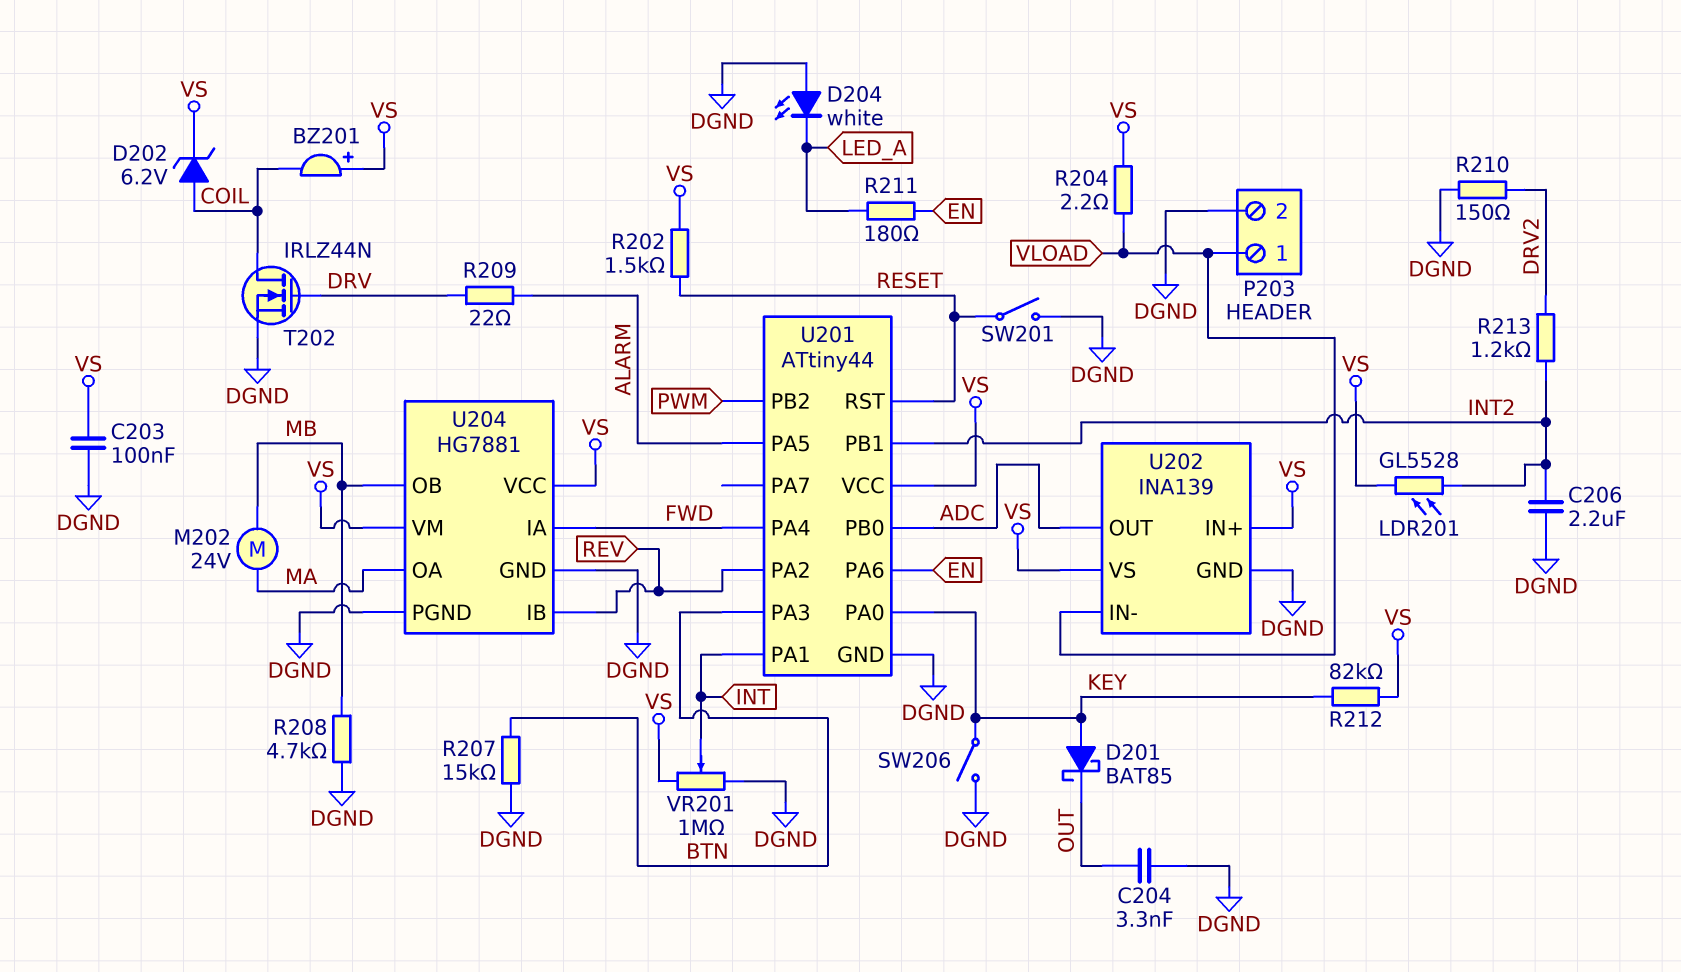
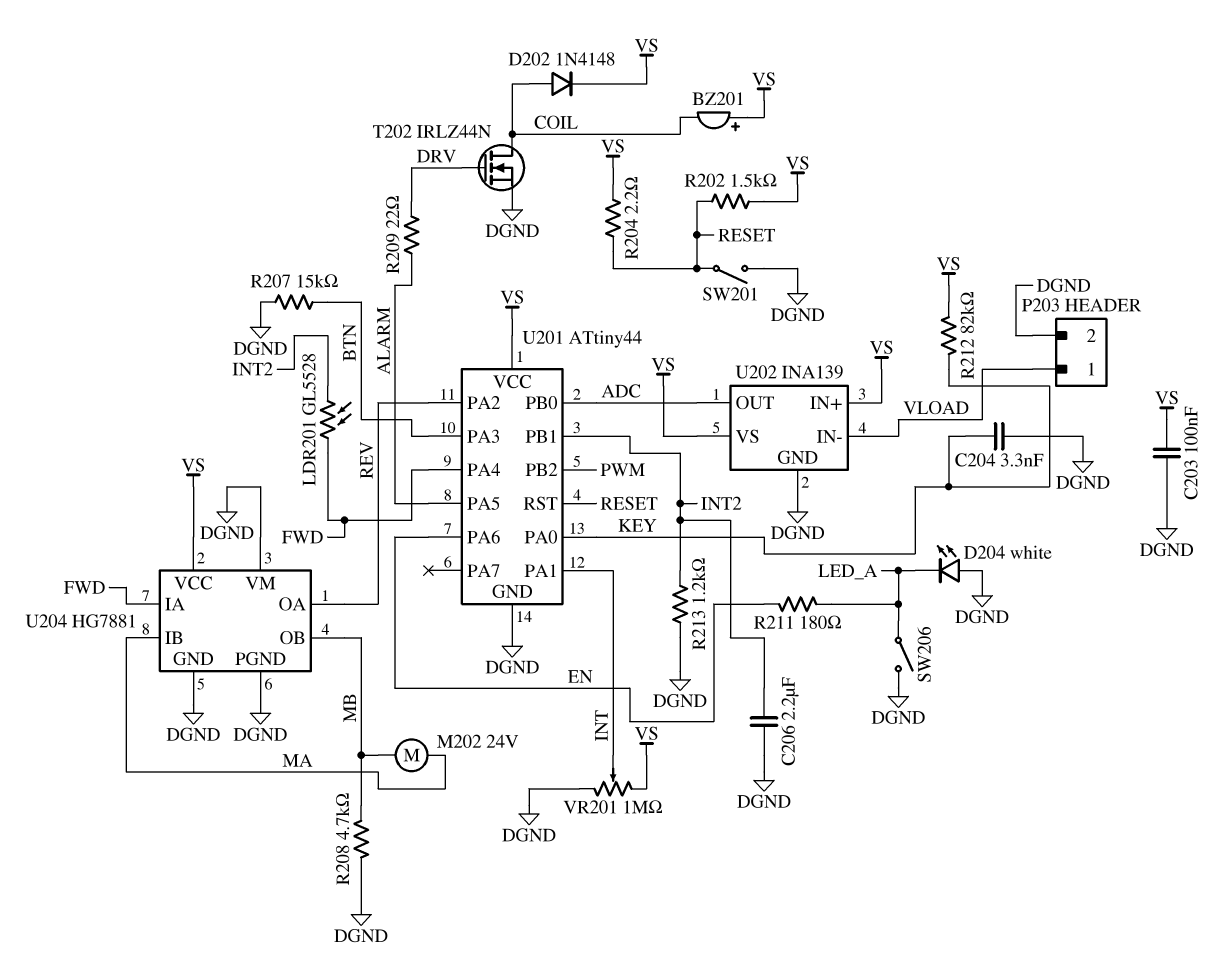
C204: 3.3nF (DGND, OUT) -> 3.3nF (DGND, KEY)
D201: schottky BAT85 (A KEY, K OUT) -> none
D202: zener 6.2V (A COIL, K VS) -> diode 1N4148 (A COIL, K VS)
LDR201: GL5528 (INT2, VS) -> GL5528 (FWD, INT2)
R204: 2.2 (VLOAD, VS) -> 2.2 (RESET, VS)
R210: 150 (DGND, DRV2) -> none
R213: 1.2k (DRV2, INT2) -> 1.2k (DGND, INT2)
SW206: switch (DGND, KEY) -> switch (DGND, LED_A)
U204 pin IB: REV -> MA
U204 pin OA: MA -> REV
U204 pin VM: VS -> DGND

